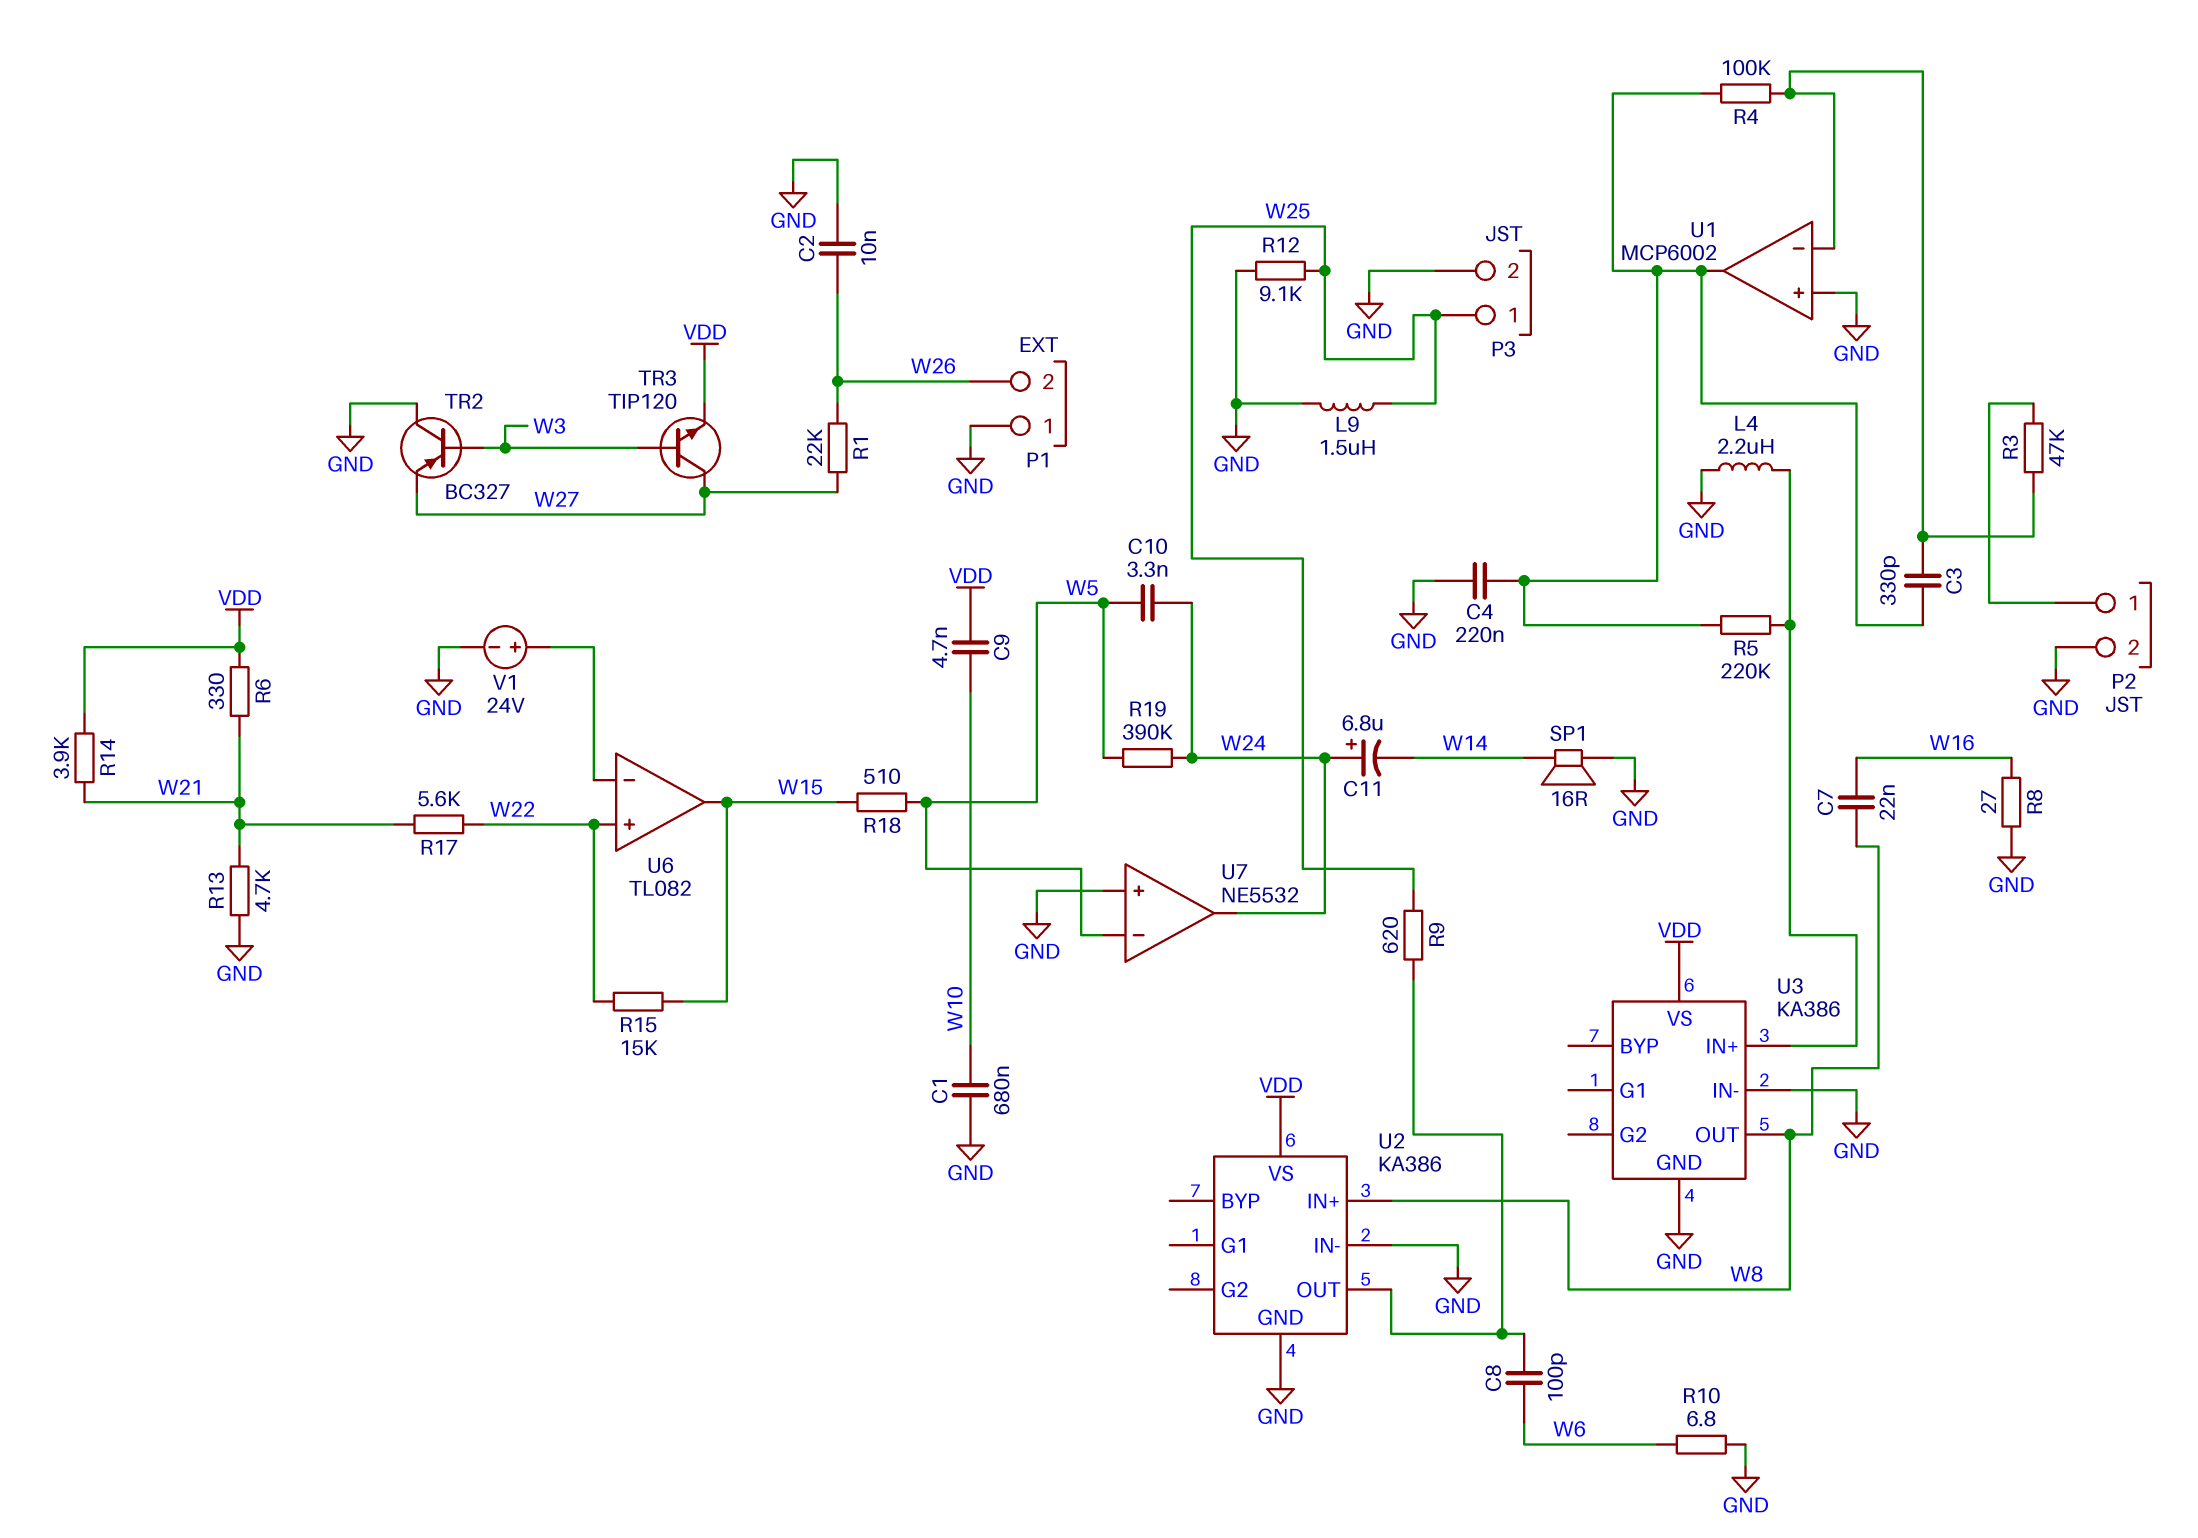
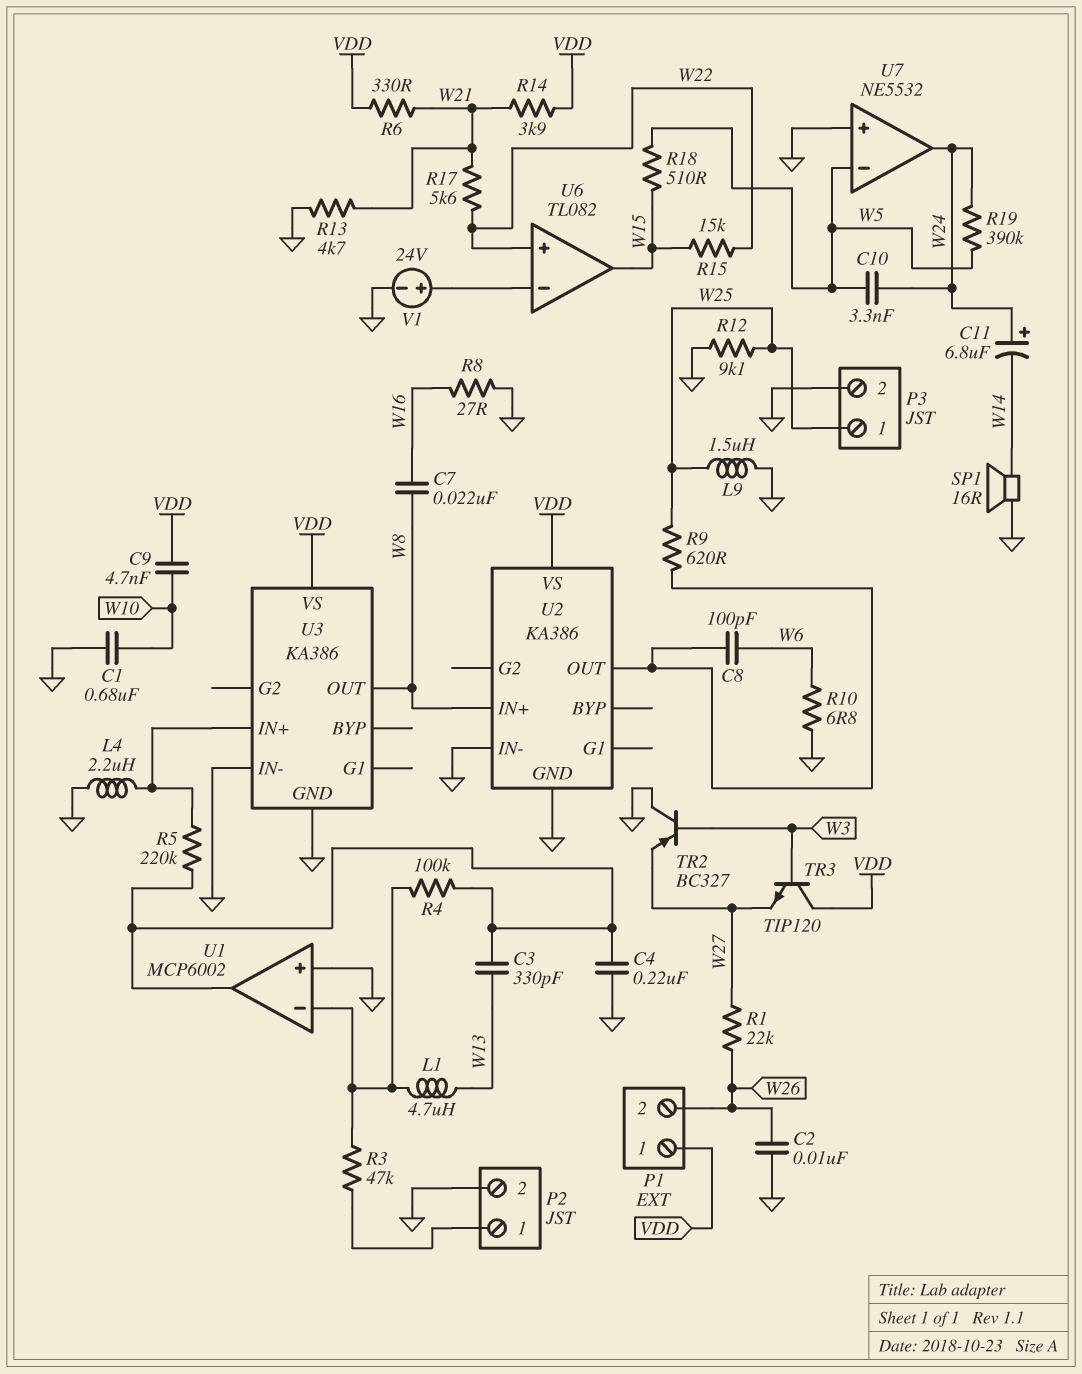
C3: 330pF (U1/in-, U1/out) -> 330pF (U1/out, W13)
L1: none -> 4.7uH (U1/in-, W13)
P1 pin 1: GND -> VDD
TR3: NPN TIP120 (B W3, C W27, E VDD) -> NPN TIP120 (B W3, C VDD, E W27)

